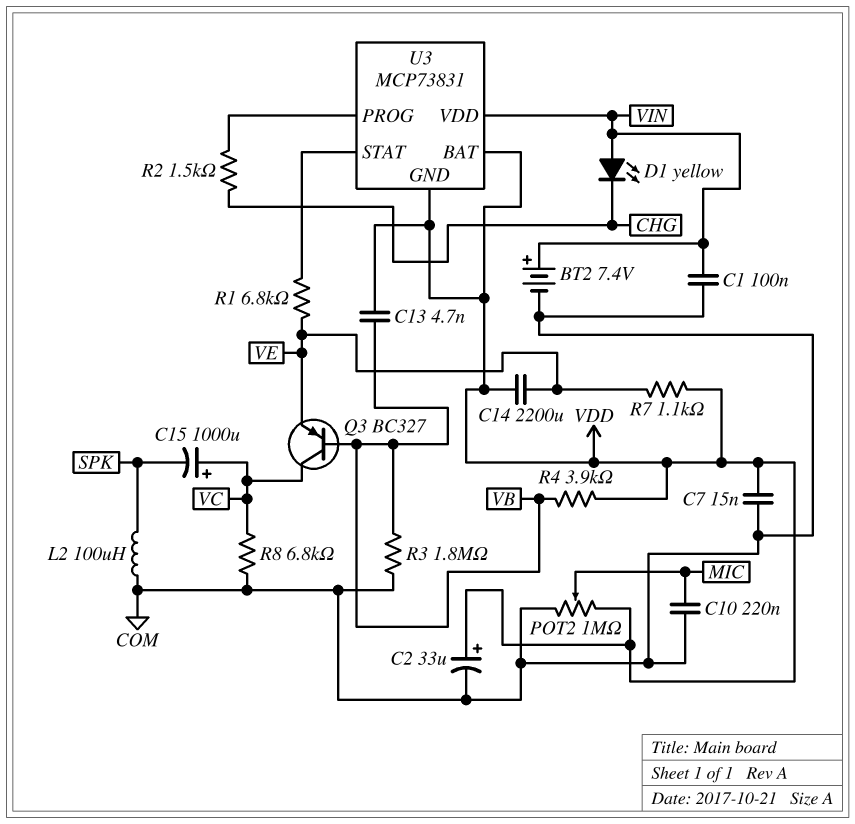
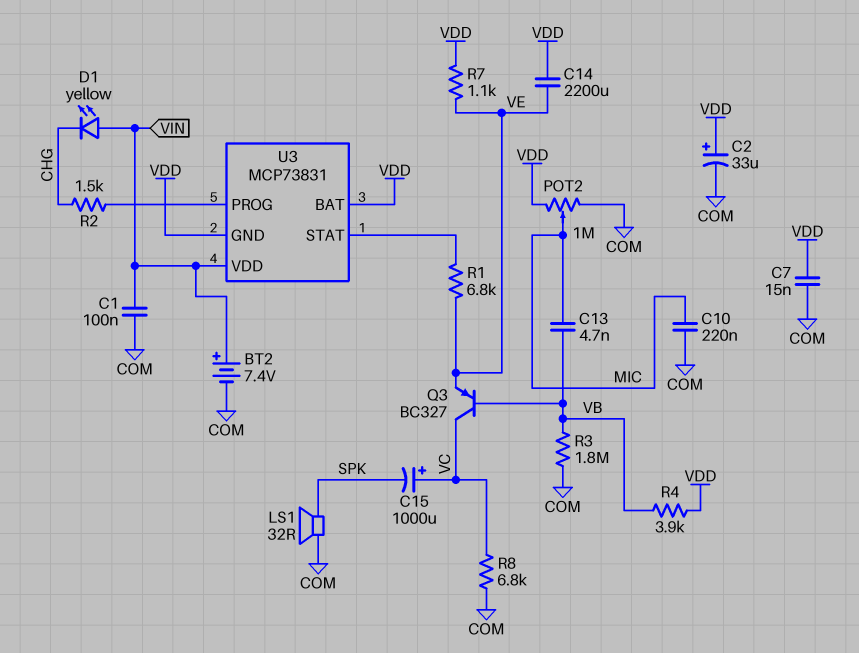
C13: 4.7nF (VB, VDD) -> 4.7nF (MIC, VB)
L2: 100uH (COM, SPK) -> none
LS1: none -> speaker 32R (COM, SPK)

